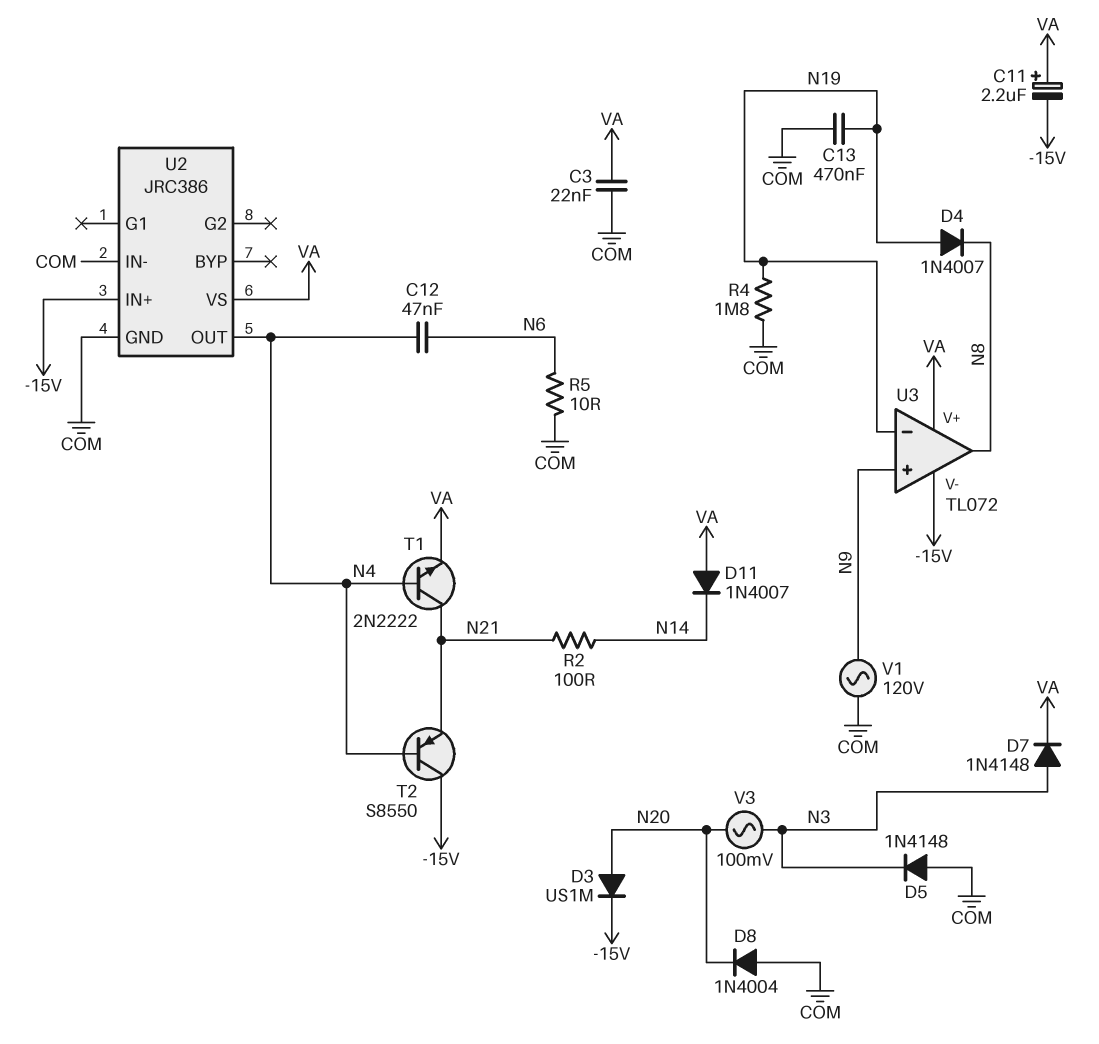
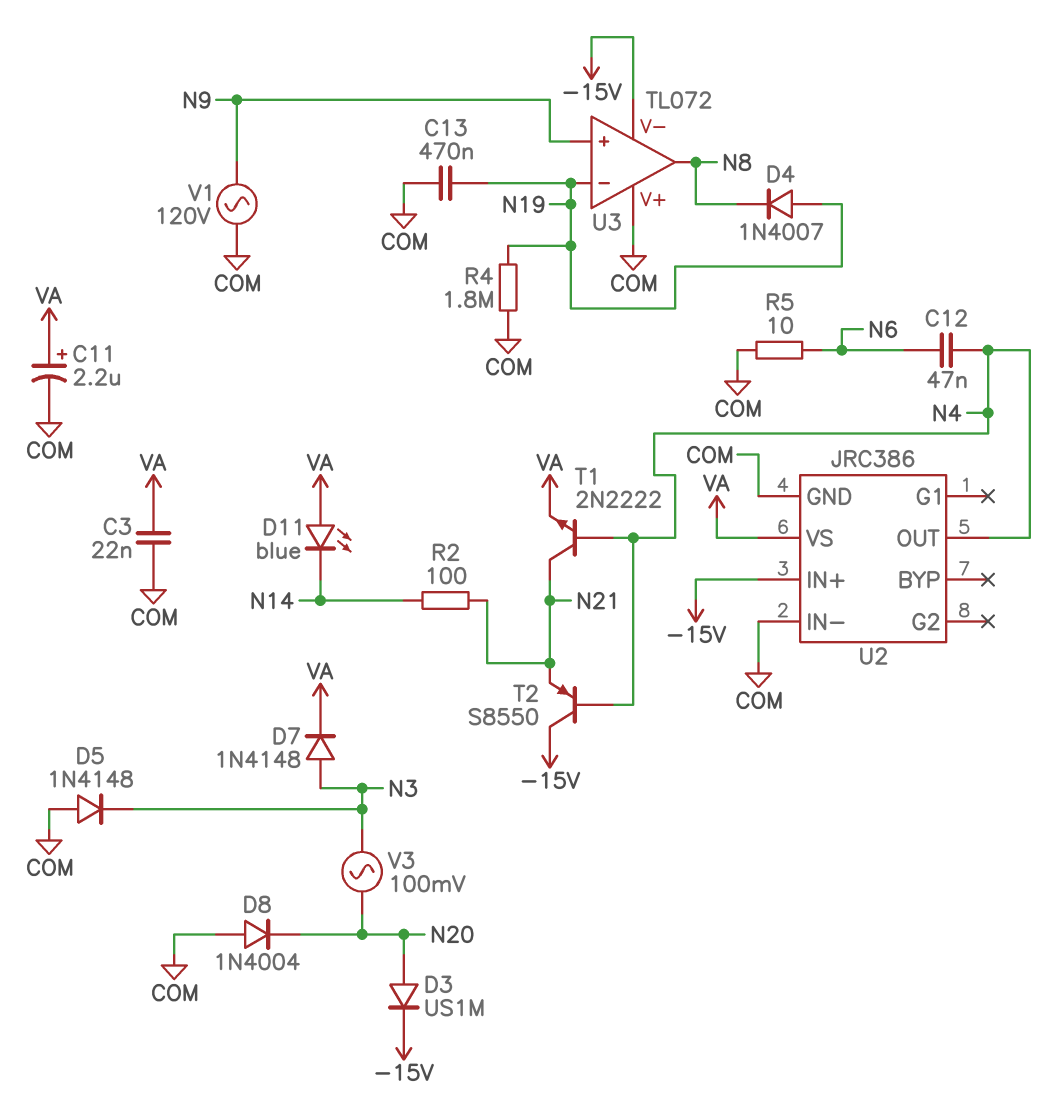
C11: 2.2uF (plus VA, minus -15V) -> 2.2uF (plus VA, minus COM)
D11: diode 1N4007 (A VA, K N14) -> LED blue (A VA, K N14)
U3 pin V+: VA -> COM

